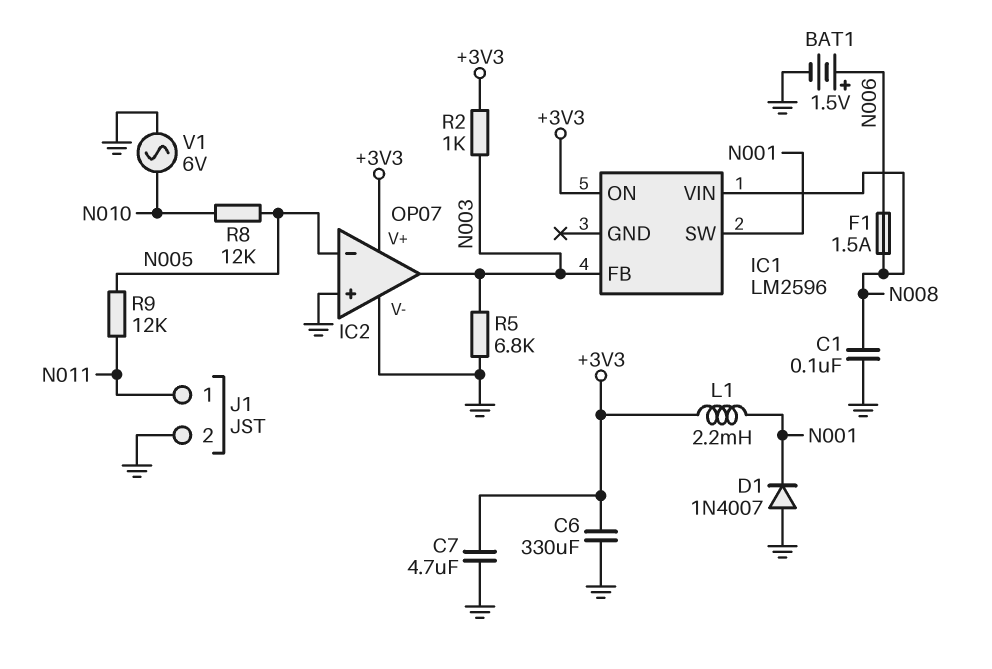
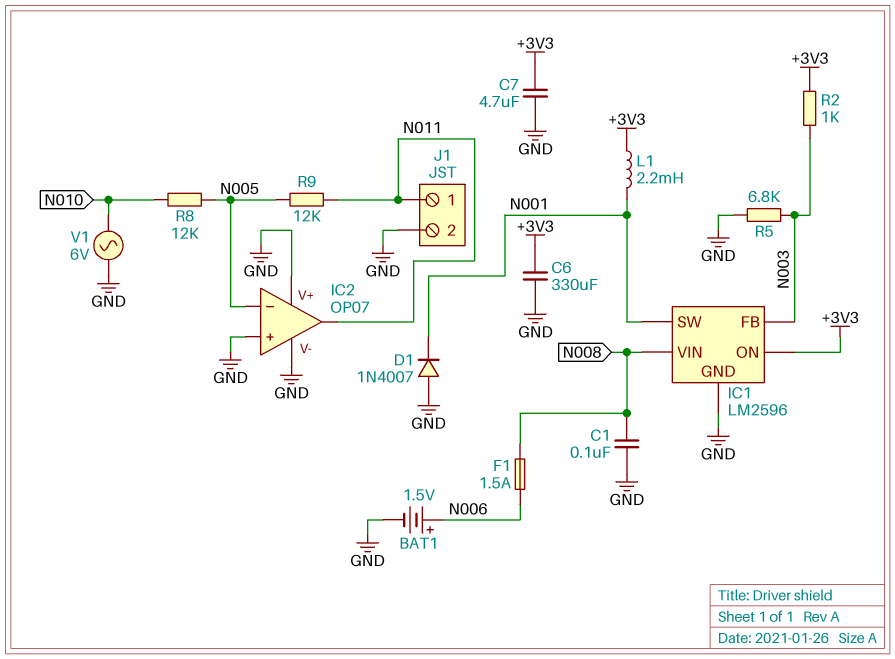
IC1 pin GND: none -> GND
IC2 pin V+: +3V3 -> GND
IC2 pin out: N003 -> N011

